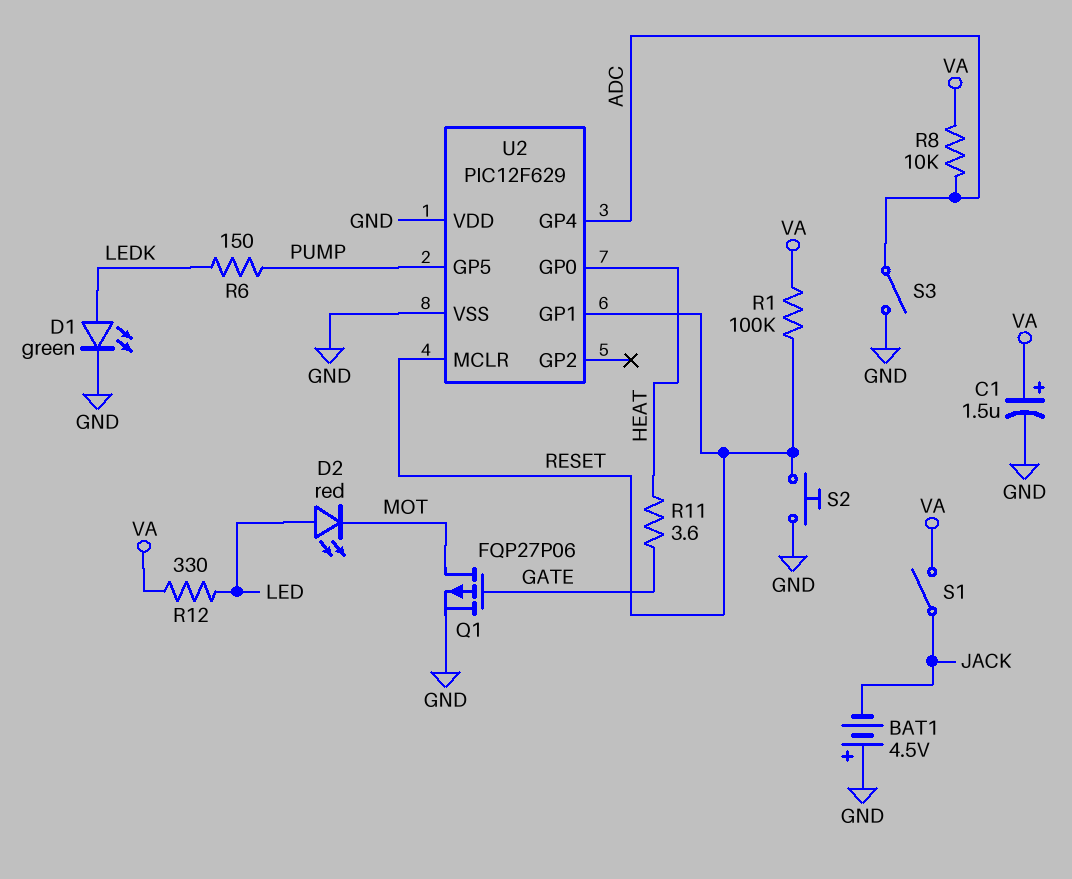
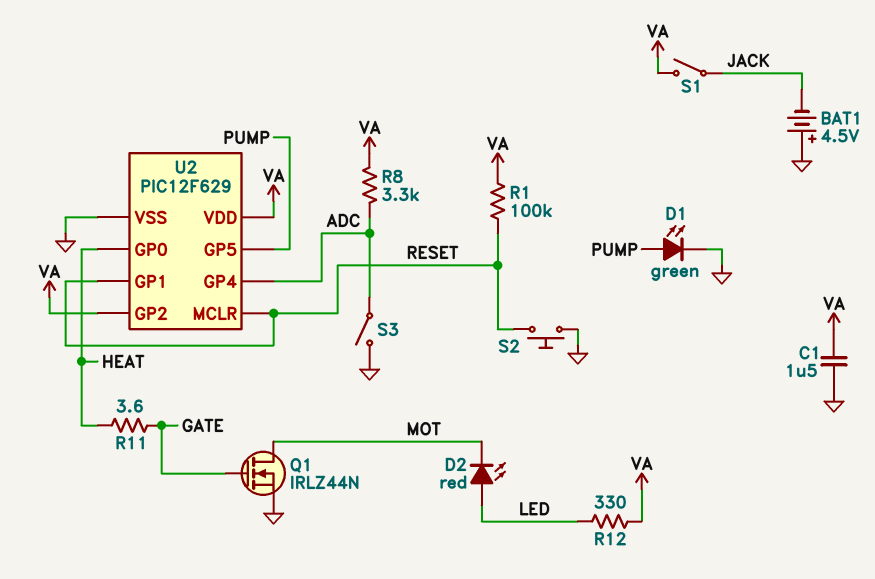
C1: 1.5uF (plus VA, minus GND) -> 1.5uF (GND, VA)
D1: LED green (A LEDK, K GND) -> LED green (A PUMP, K GND)
Q1: PMOS FQP27P06 (G GATE, D MOT, S GND) -> NMOS IRLZ44N (G GATE, D MOT, S GND)
R6: 150 (LEDK, PUMP) -> none
R8: 10k (ADC, VA) -> 3.3k (ADC, VA)
U2 pin GP2: none -> VA
U2 pin VDD: GND -> VA

